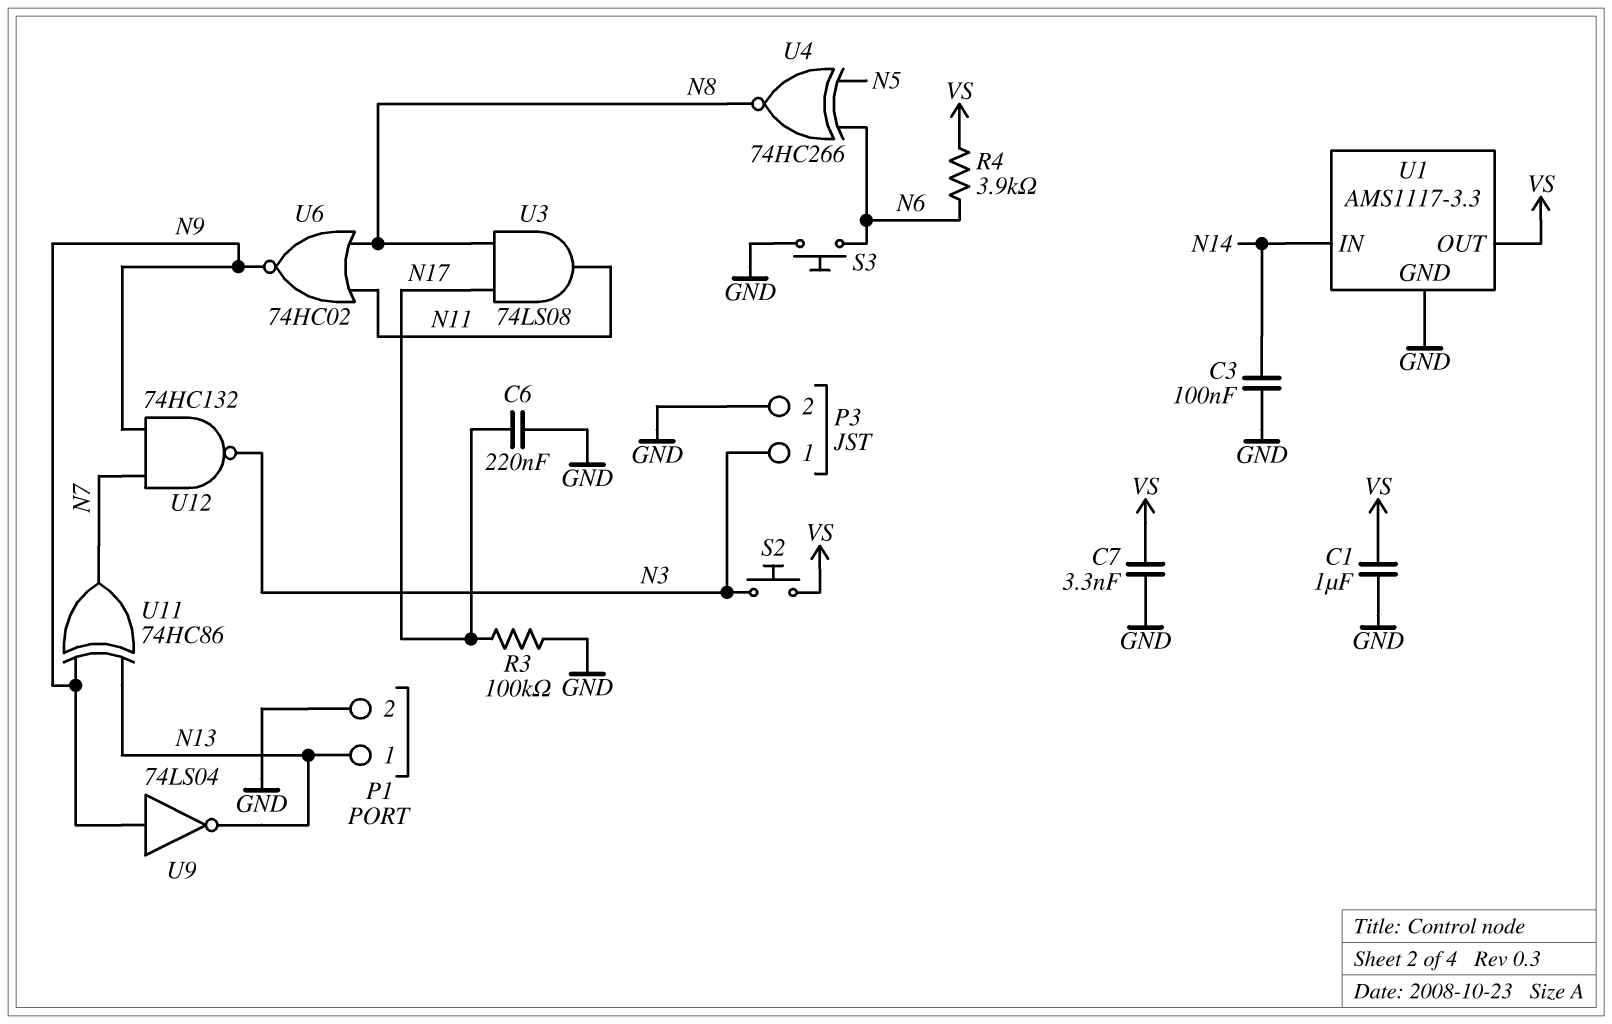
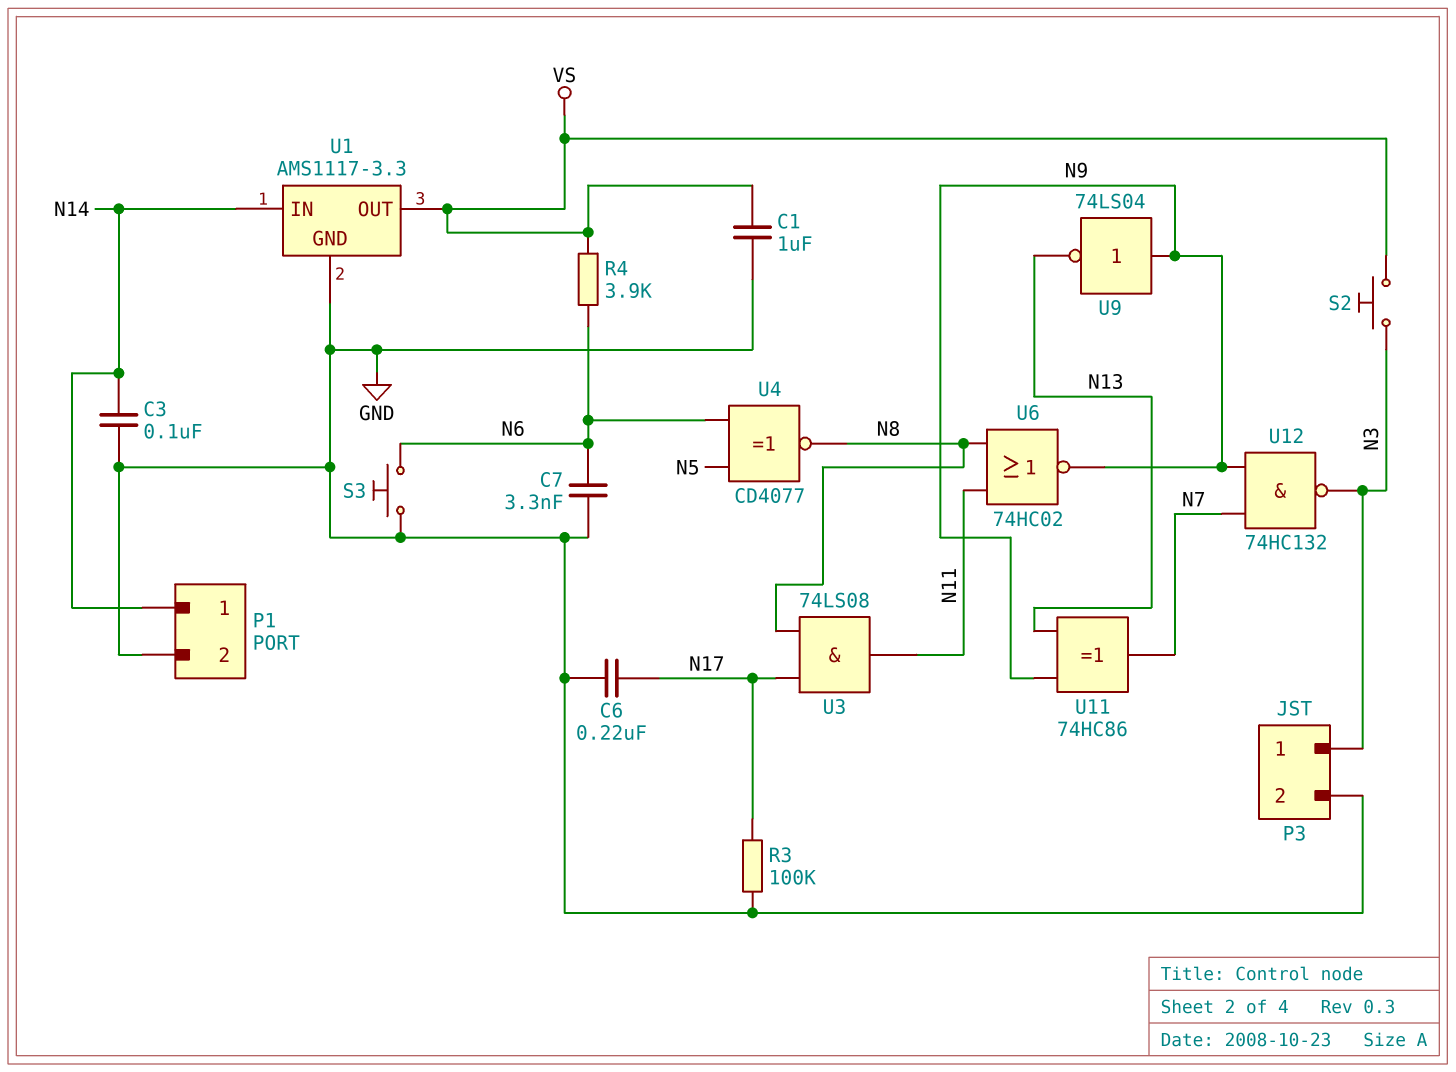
C7: 3.3nF (GND, VS) -> 3.3nF (GND, N6)
P1 pin 1: N13 -> N14
U4: XNOR 74HC266 (in N5, in N6, out N8) -> XNOR CD4077 (in N5, in N6, out N8)

